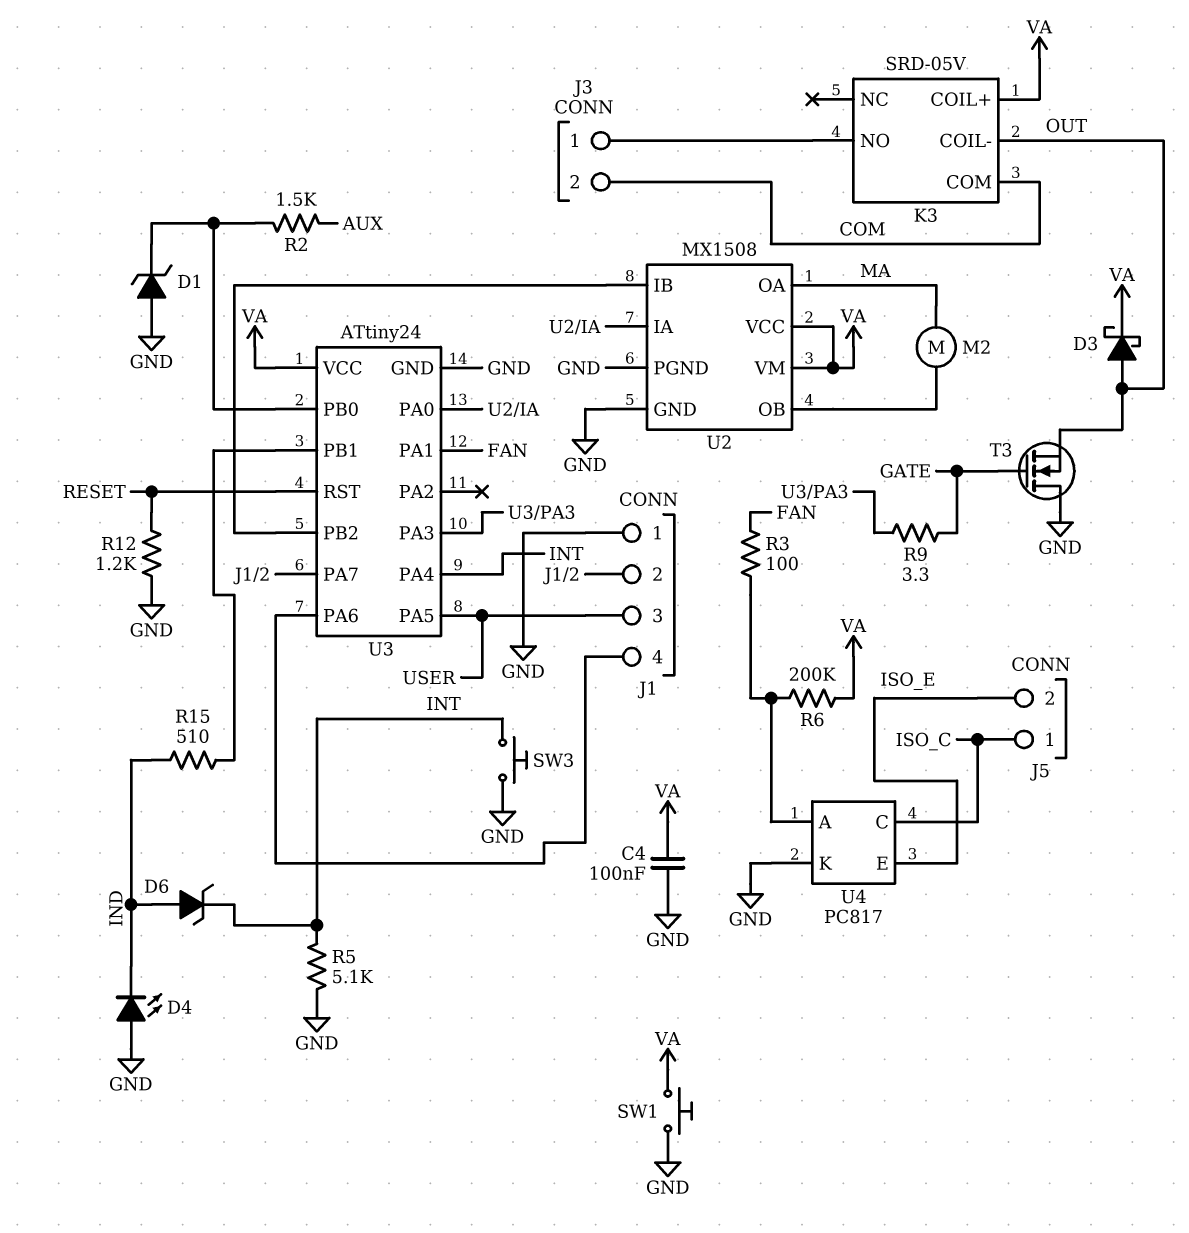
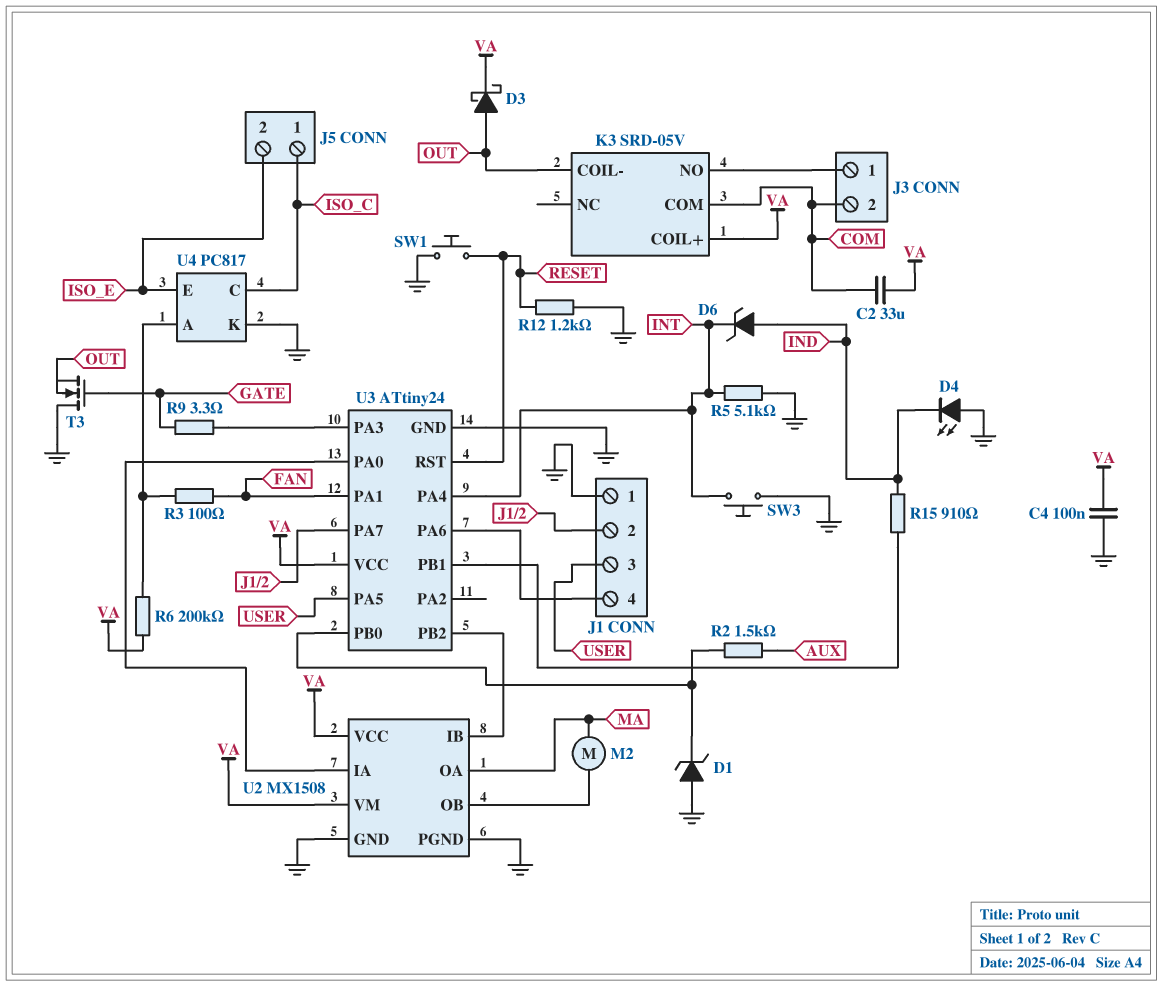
C2: none -> 33uF (COM, VA)
R15: 510 (IND, U3/PB1) -> 910 (IND, U3/PB1)
SW1: button (GND, VA) -> button (GND, RESET)

